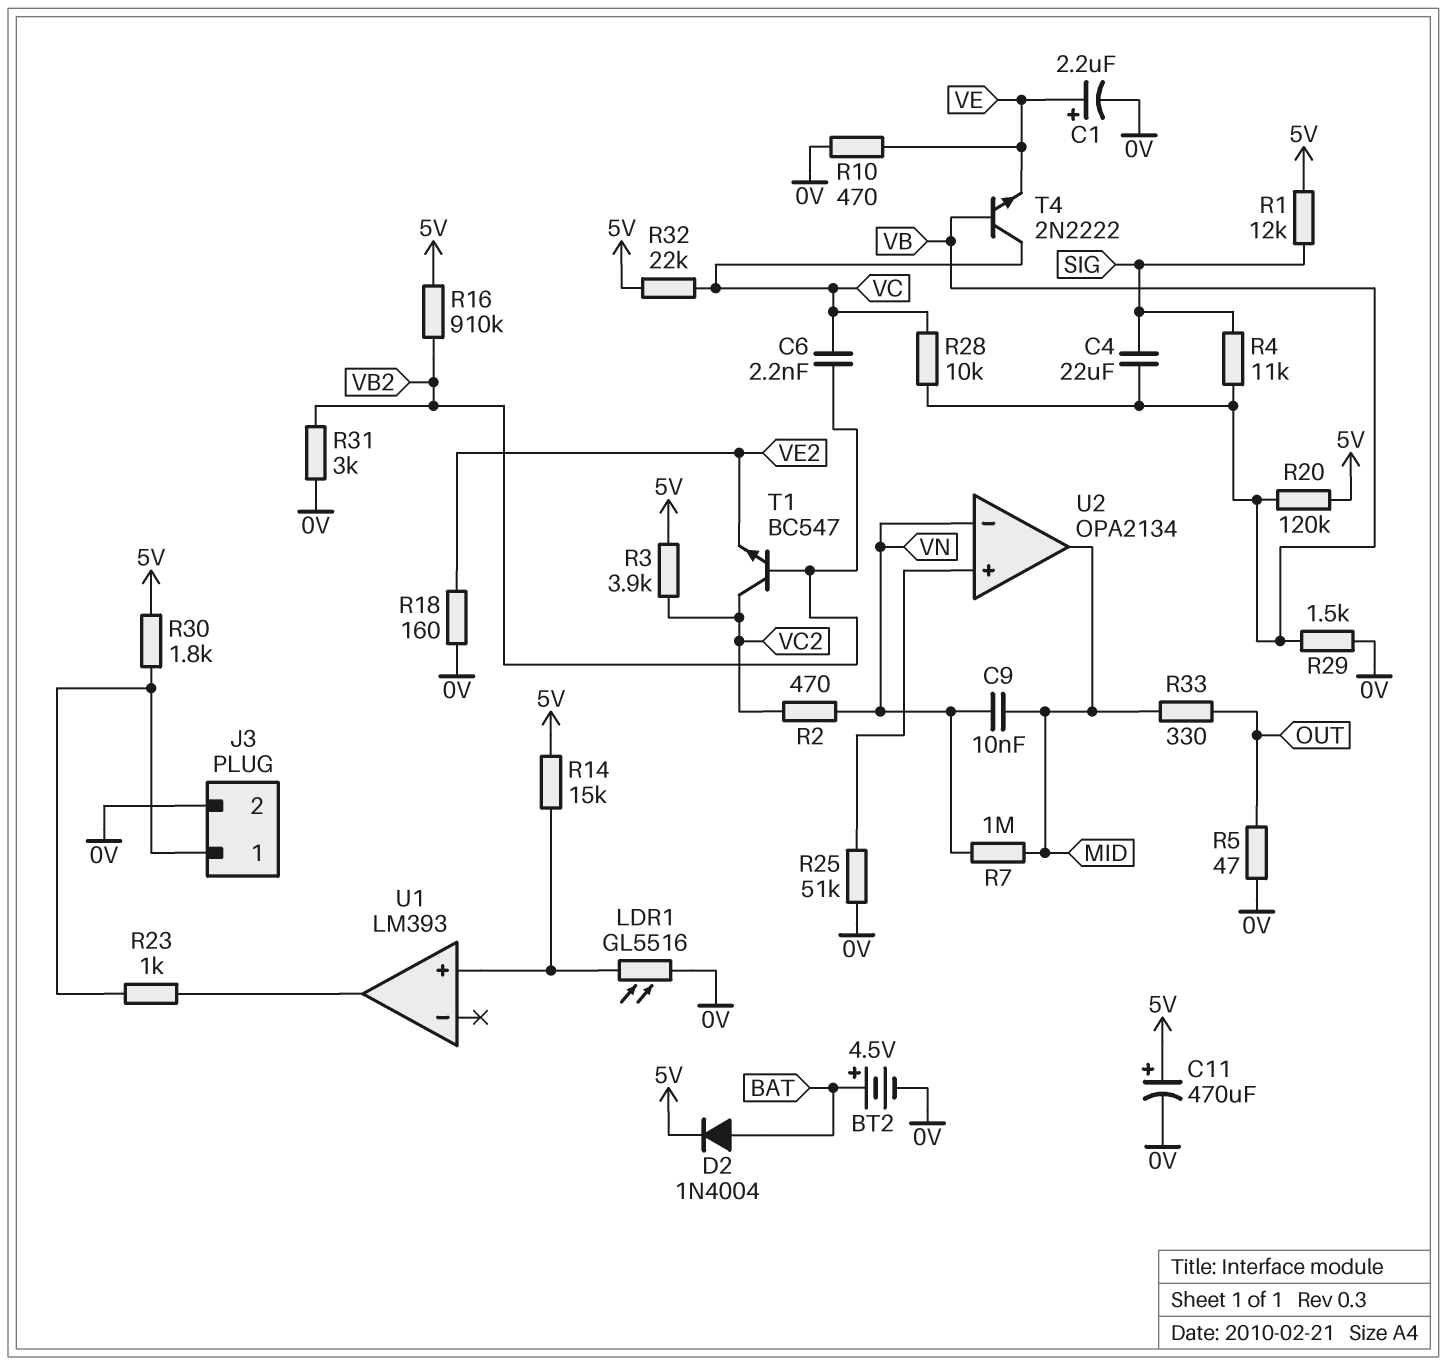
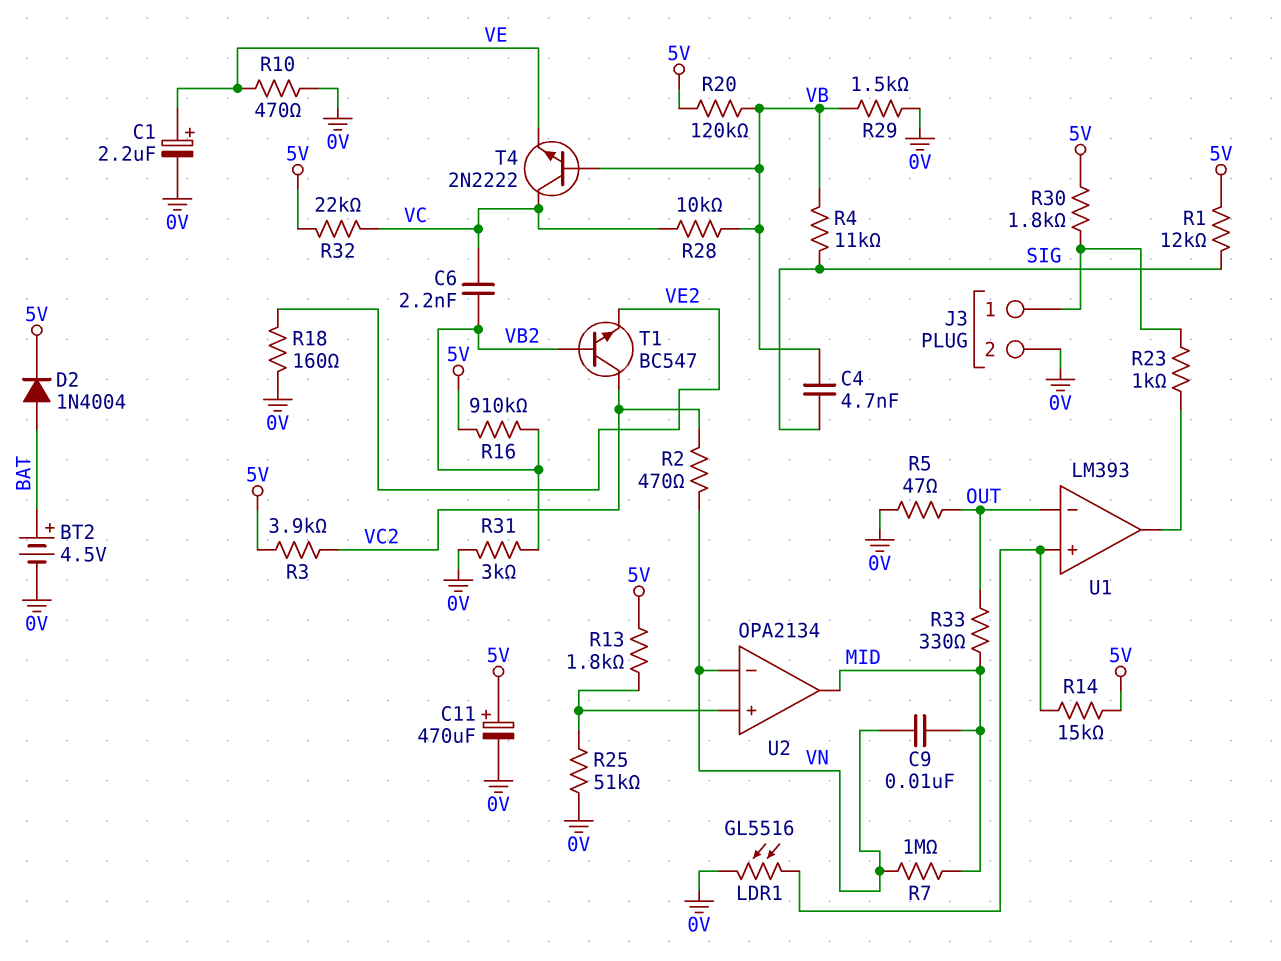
C4: 22uF (SIG, VB) -> 4.7nF (SIG, VB)
R13: none -> 1.8k (5V, U2/in+)
U1 pin in-: none -> OUT

